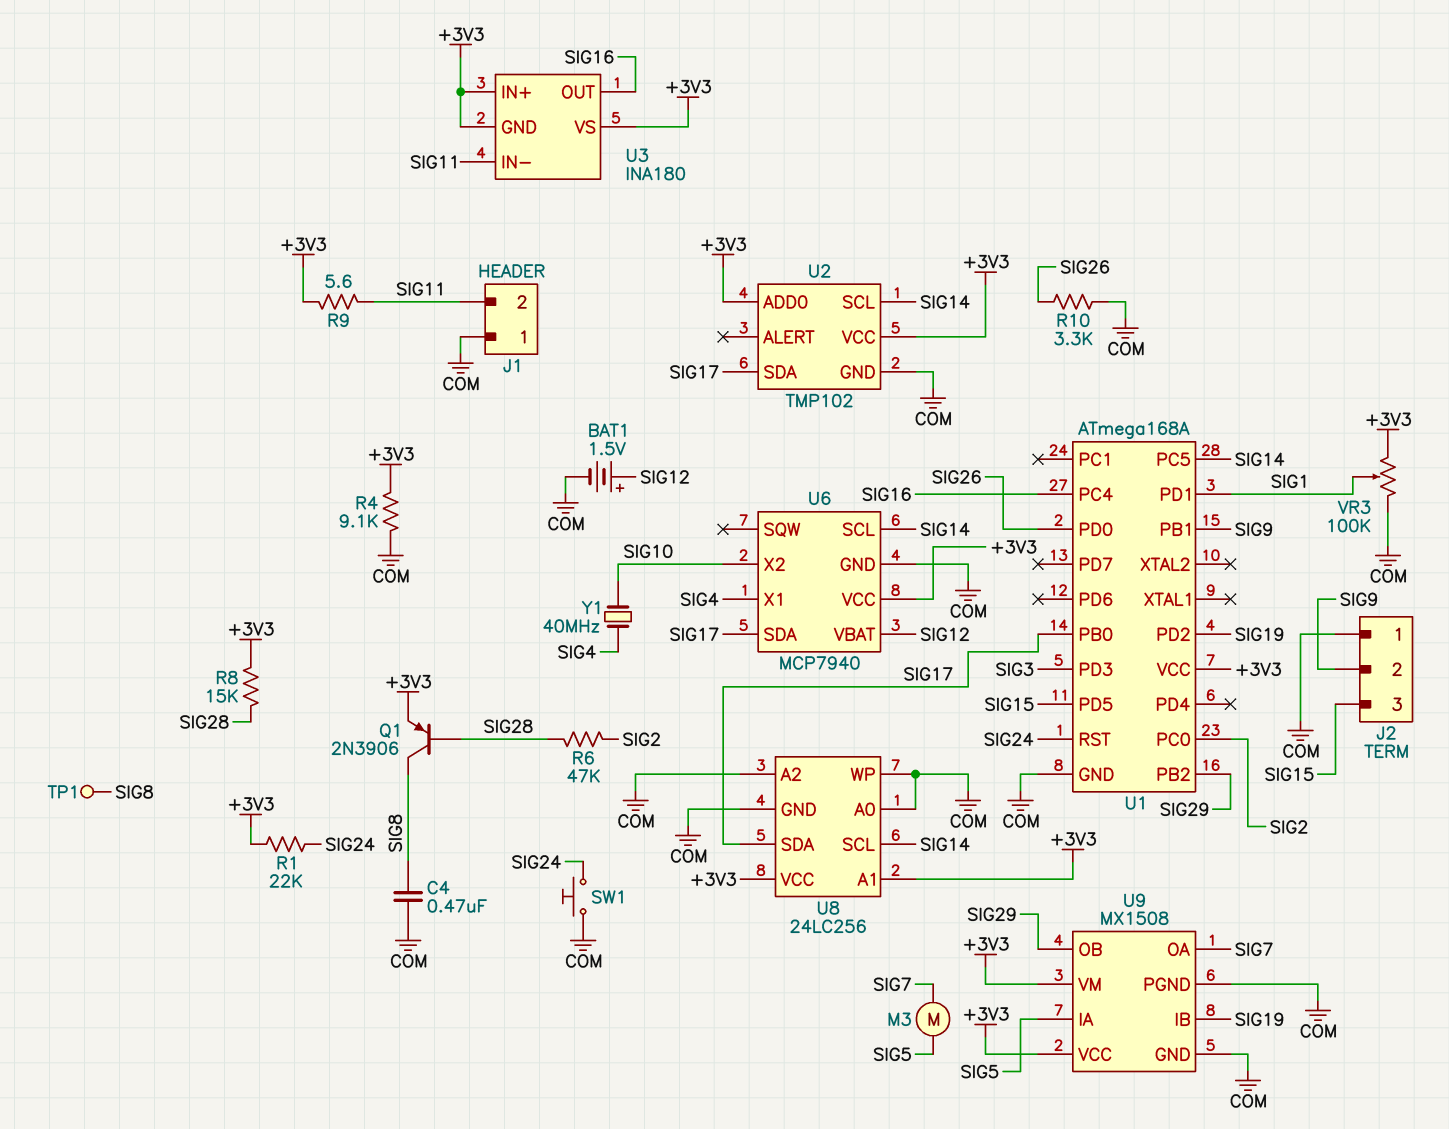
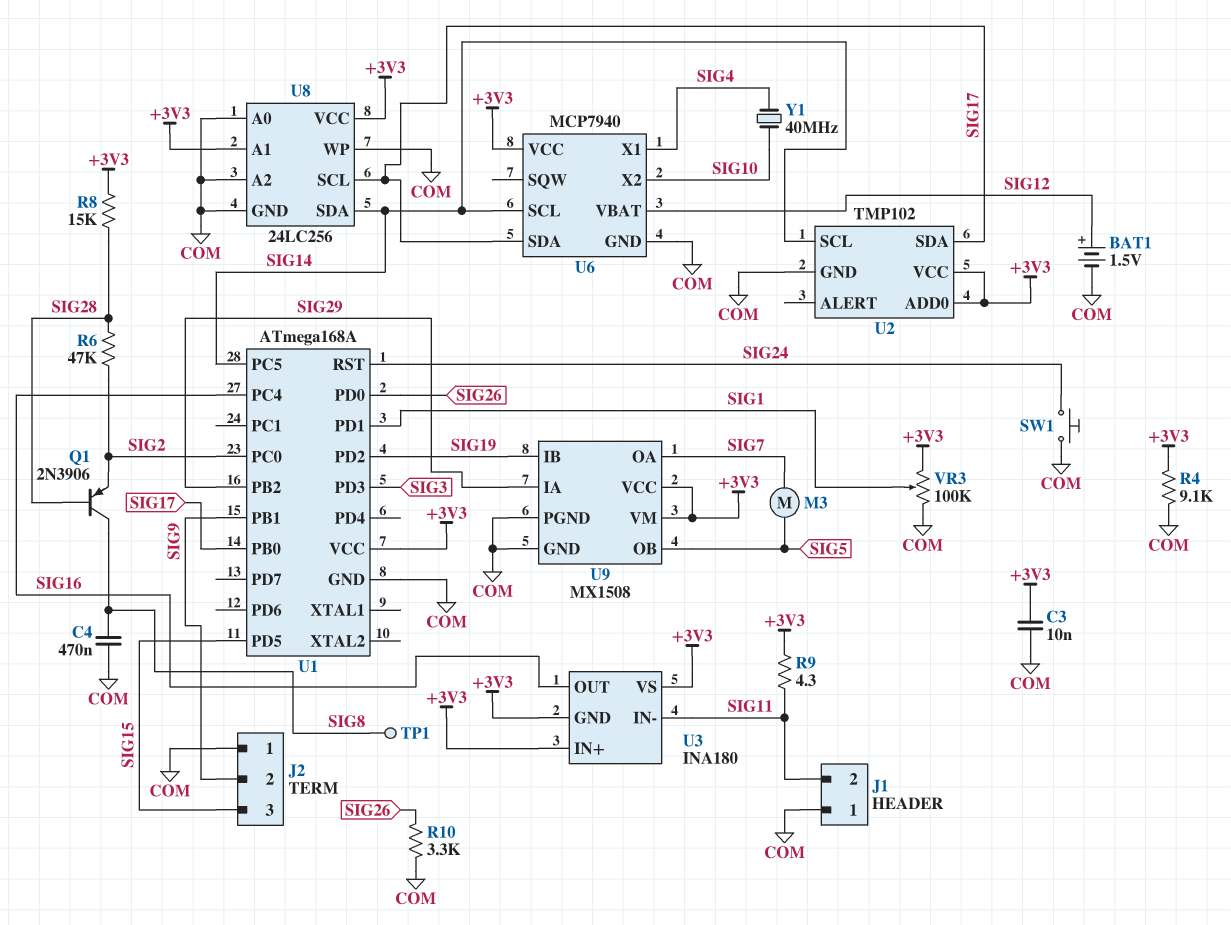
C3: none -> 10nF (+3V3, COM)
Q1: PNP 2N3906 (B SIG28, C SIG8, E +3V3) -> PNP 2N3906 (B SIG28, C SIG8, E SIG2)
R1: 22k (+3V3, SIG24) -> none
R9: 5.6 (+3V3, SIG11) -> 4.3 (+3V3, SIG11)
U8 pin SCL: SIG14 -> SIG17
U8 pin SDA: SIG17 -> SIG14
U9 pin IA: SIG5 -> SIG29
U9 pin OB: SIG29 -> SIG5

